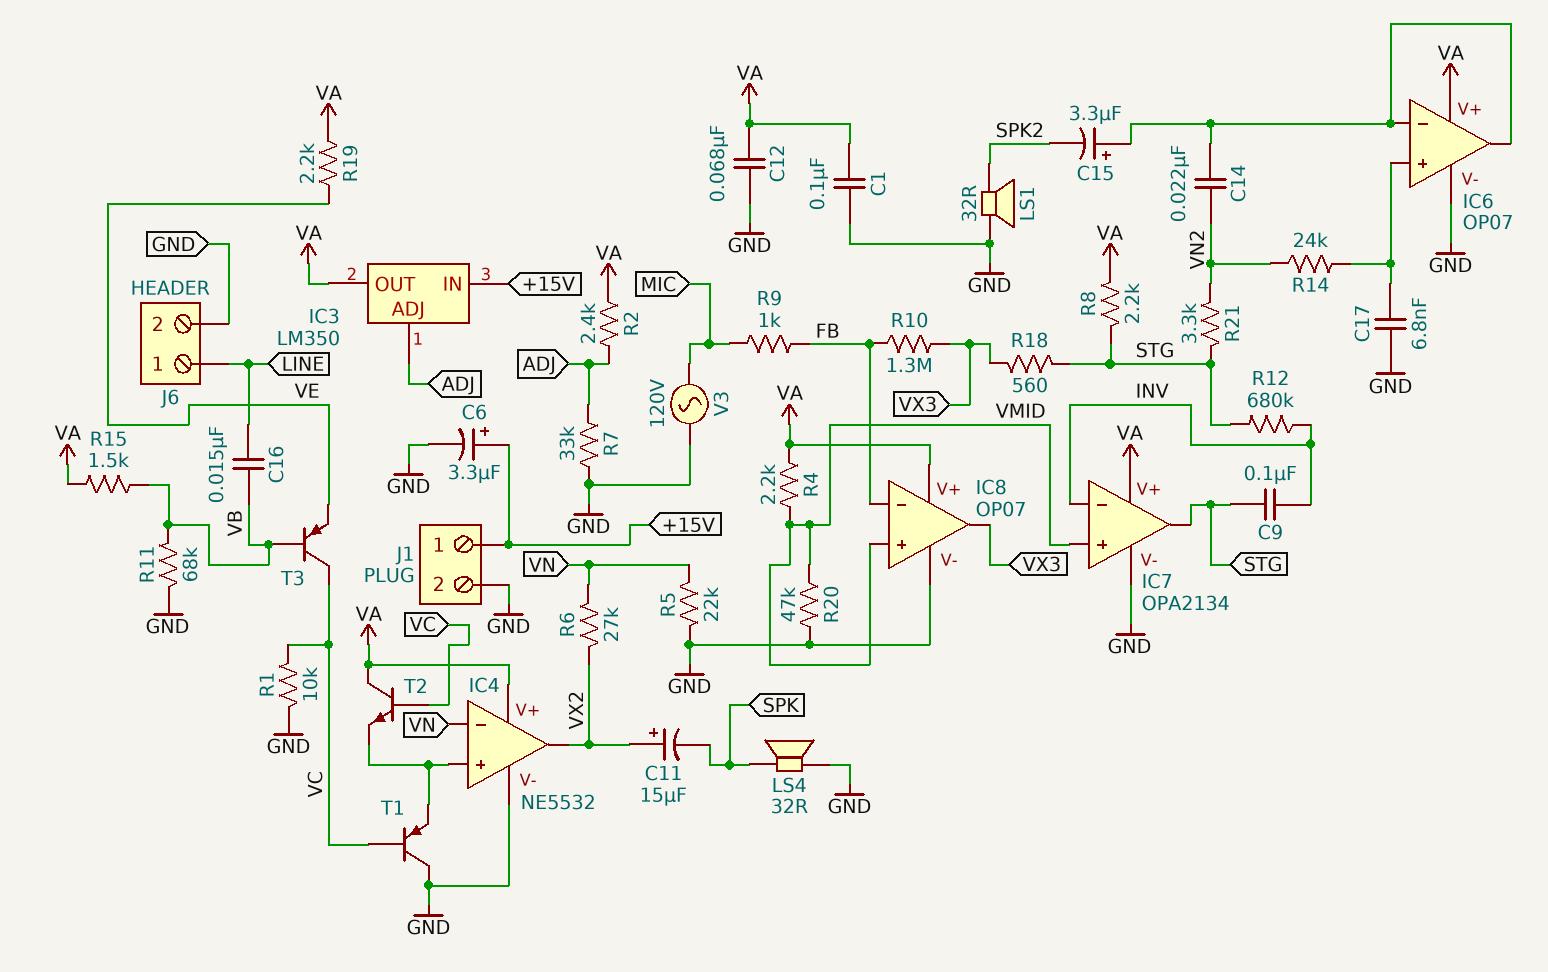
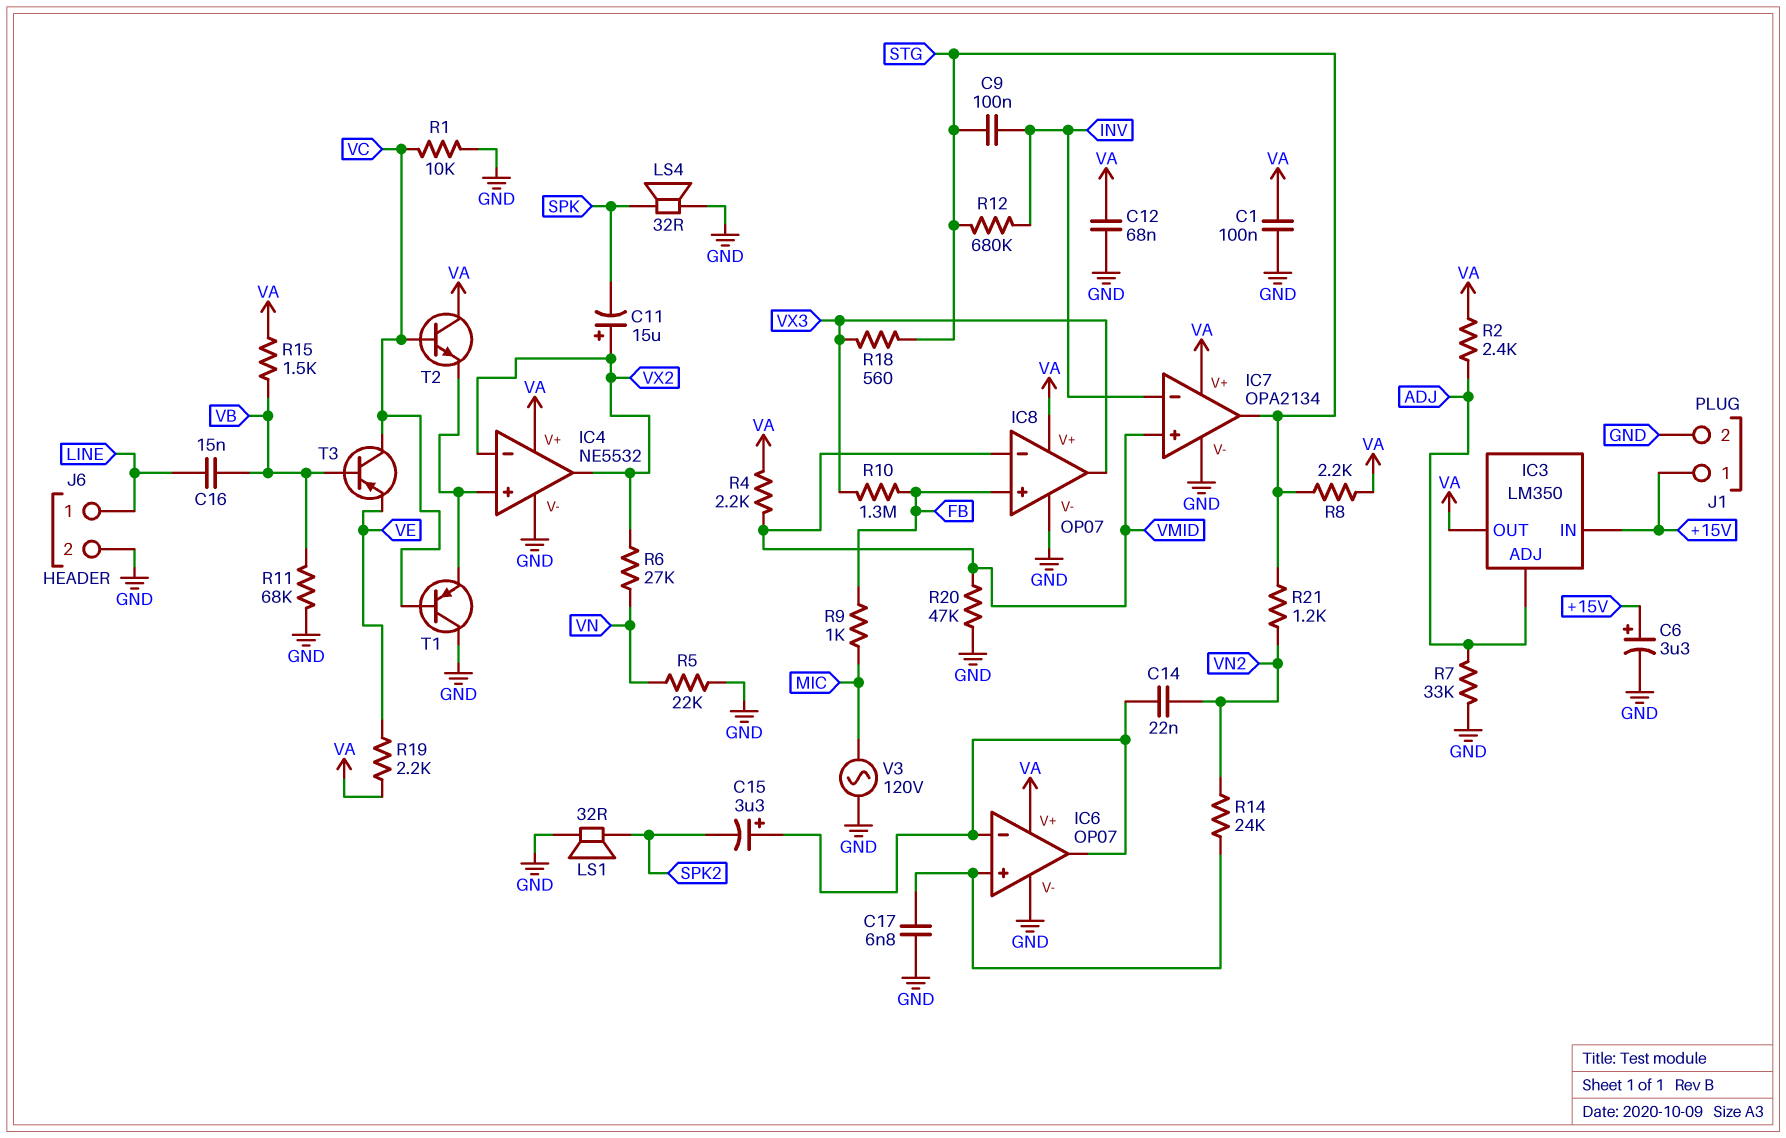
IC4 pin in-: VN -> VX2
IC8 pin in+: VMID -> FB
IC8 pin in-: FB -> VMID
R21: 3.3k (STG, VN2) -> 1.2k (STG, VN2)

